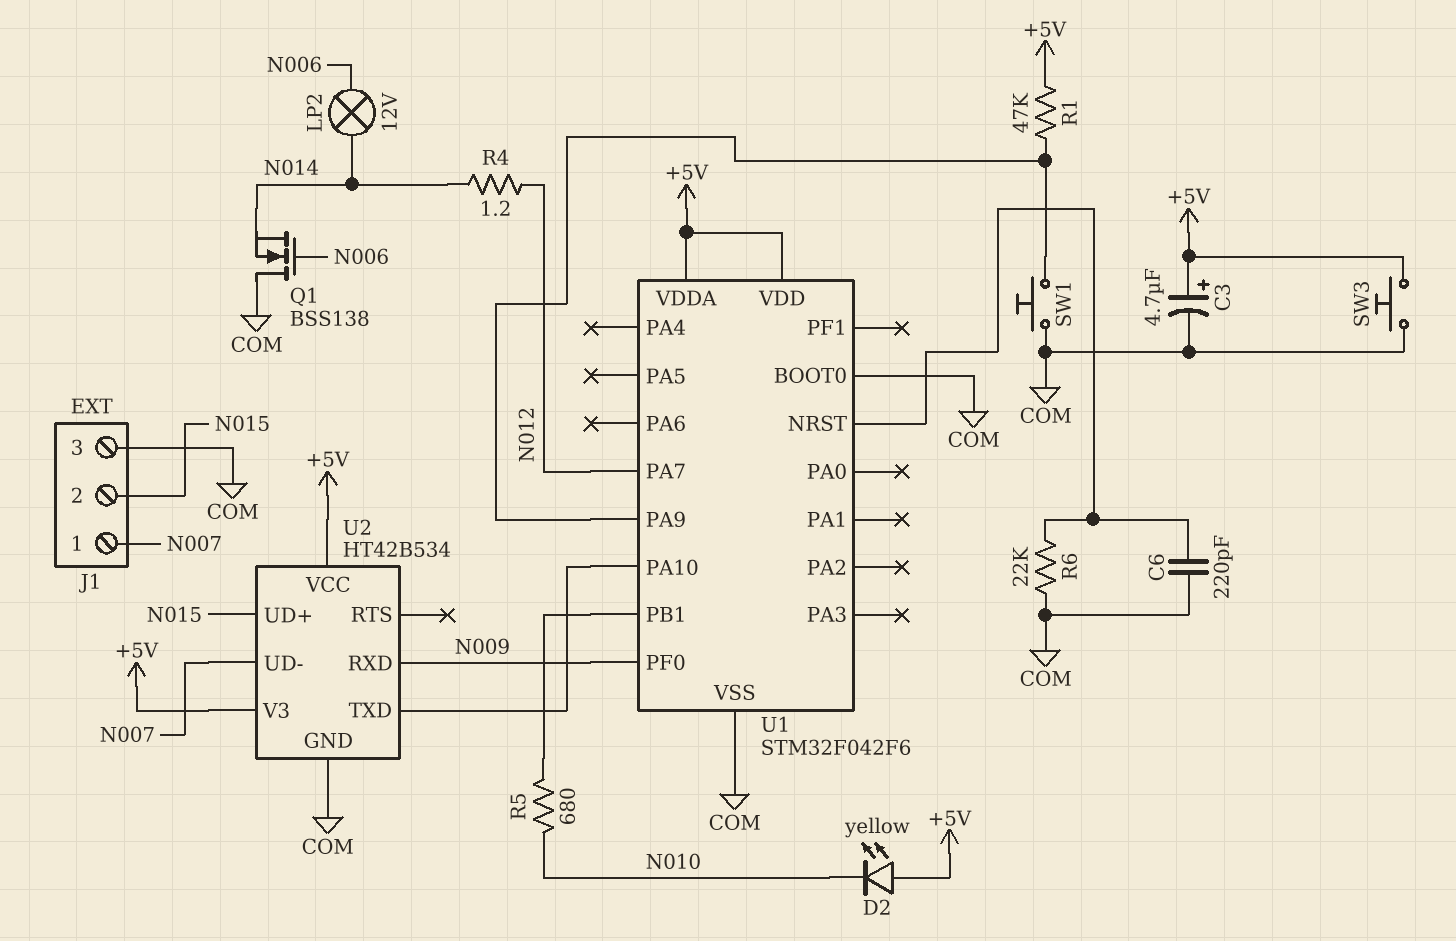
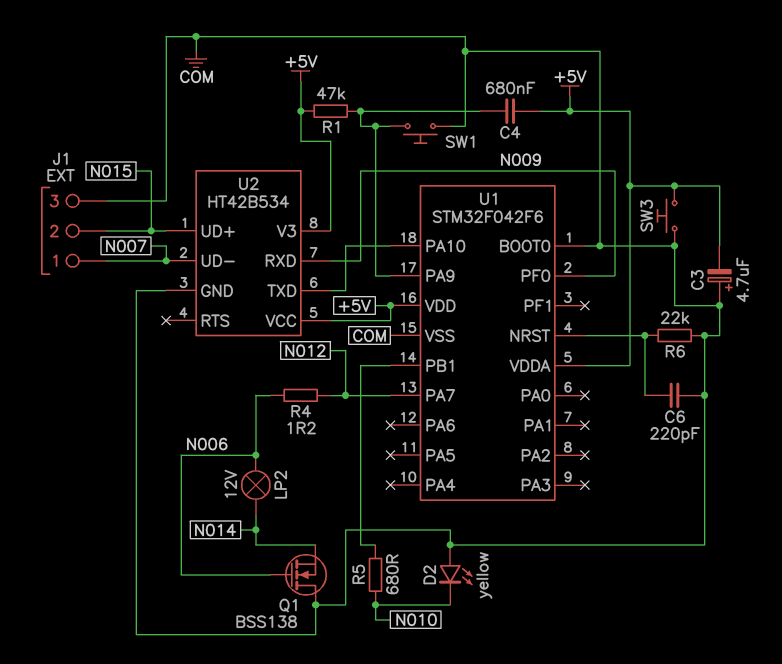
C3: 4.7uF (plus +5V, minus COM) -> 4.7uF (plus COM, minus +5V)
C4: none -> 680nF (+5V, U1/PA9)
D2: LED yellow (A +5V, K N010) -> LED yellow (A COM, K N010)
R4: 1.2 (N012, N014) -> 1.2 (N006, N012)

